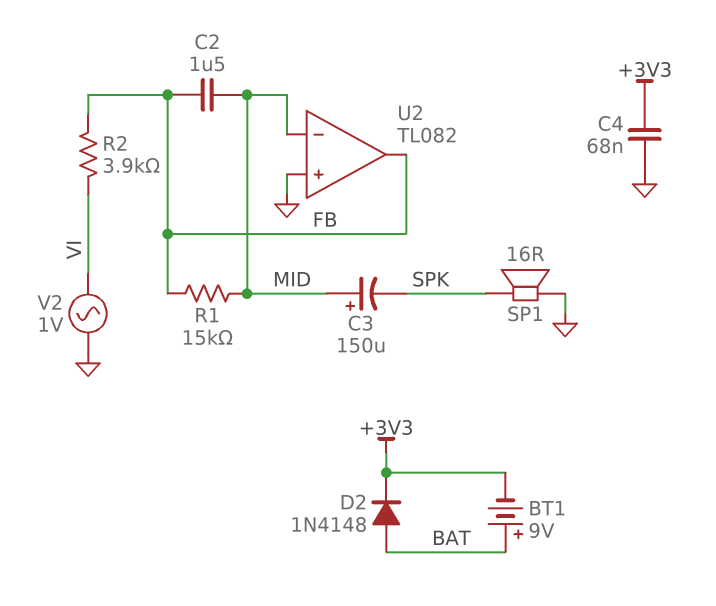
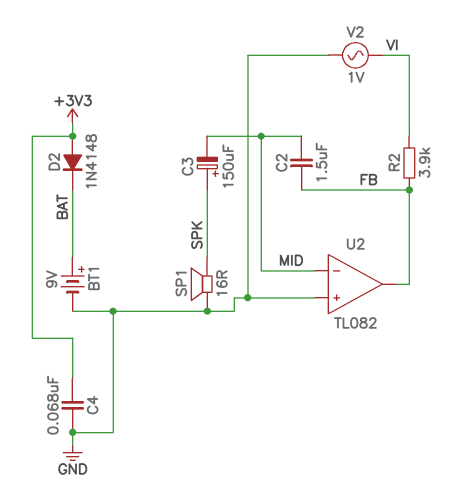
BT1: 9V (plus BAT, minus +3V3) -> 9V (plus BAT, minus GND)
C3: 150uF (plus MID, minus SPK) -> 150uF (plus SPK, minus MID)
D2: diode 1N4148 (A BAT, K +3V3) -> diode 1N4148 (A +3V3, K BAT)
R1: 15k (FB, MID) -> none

